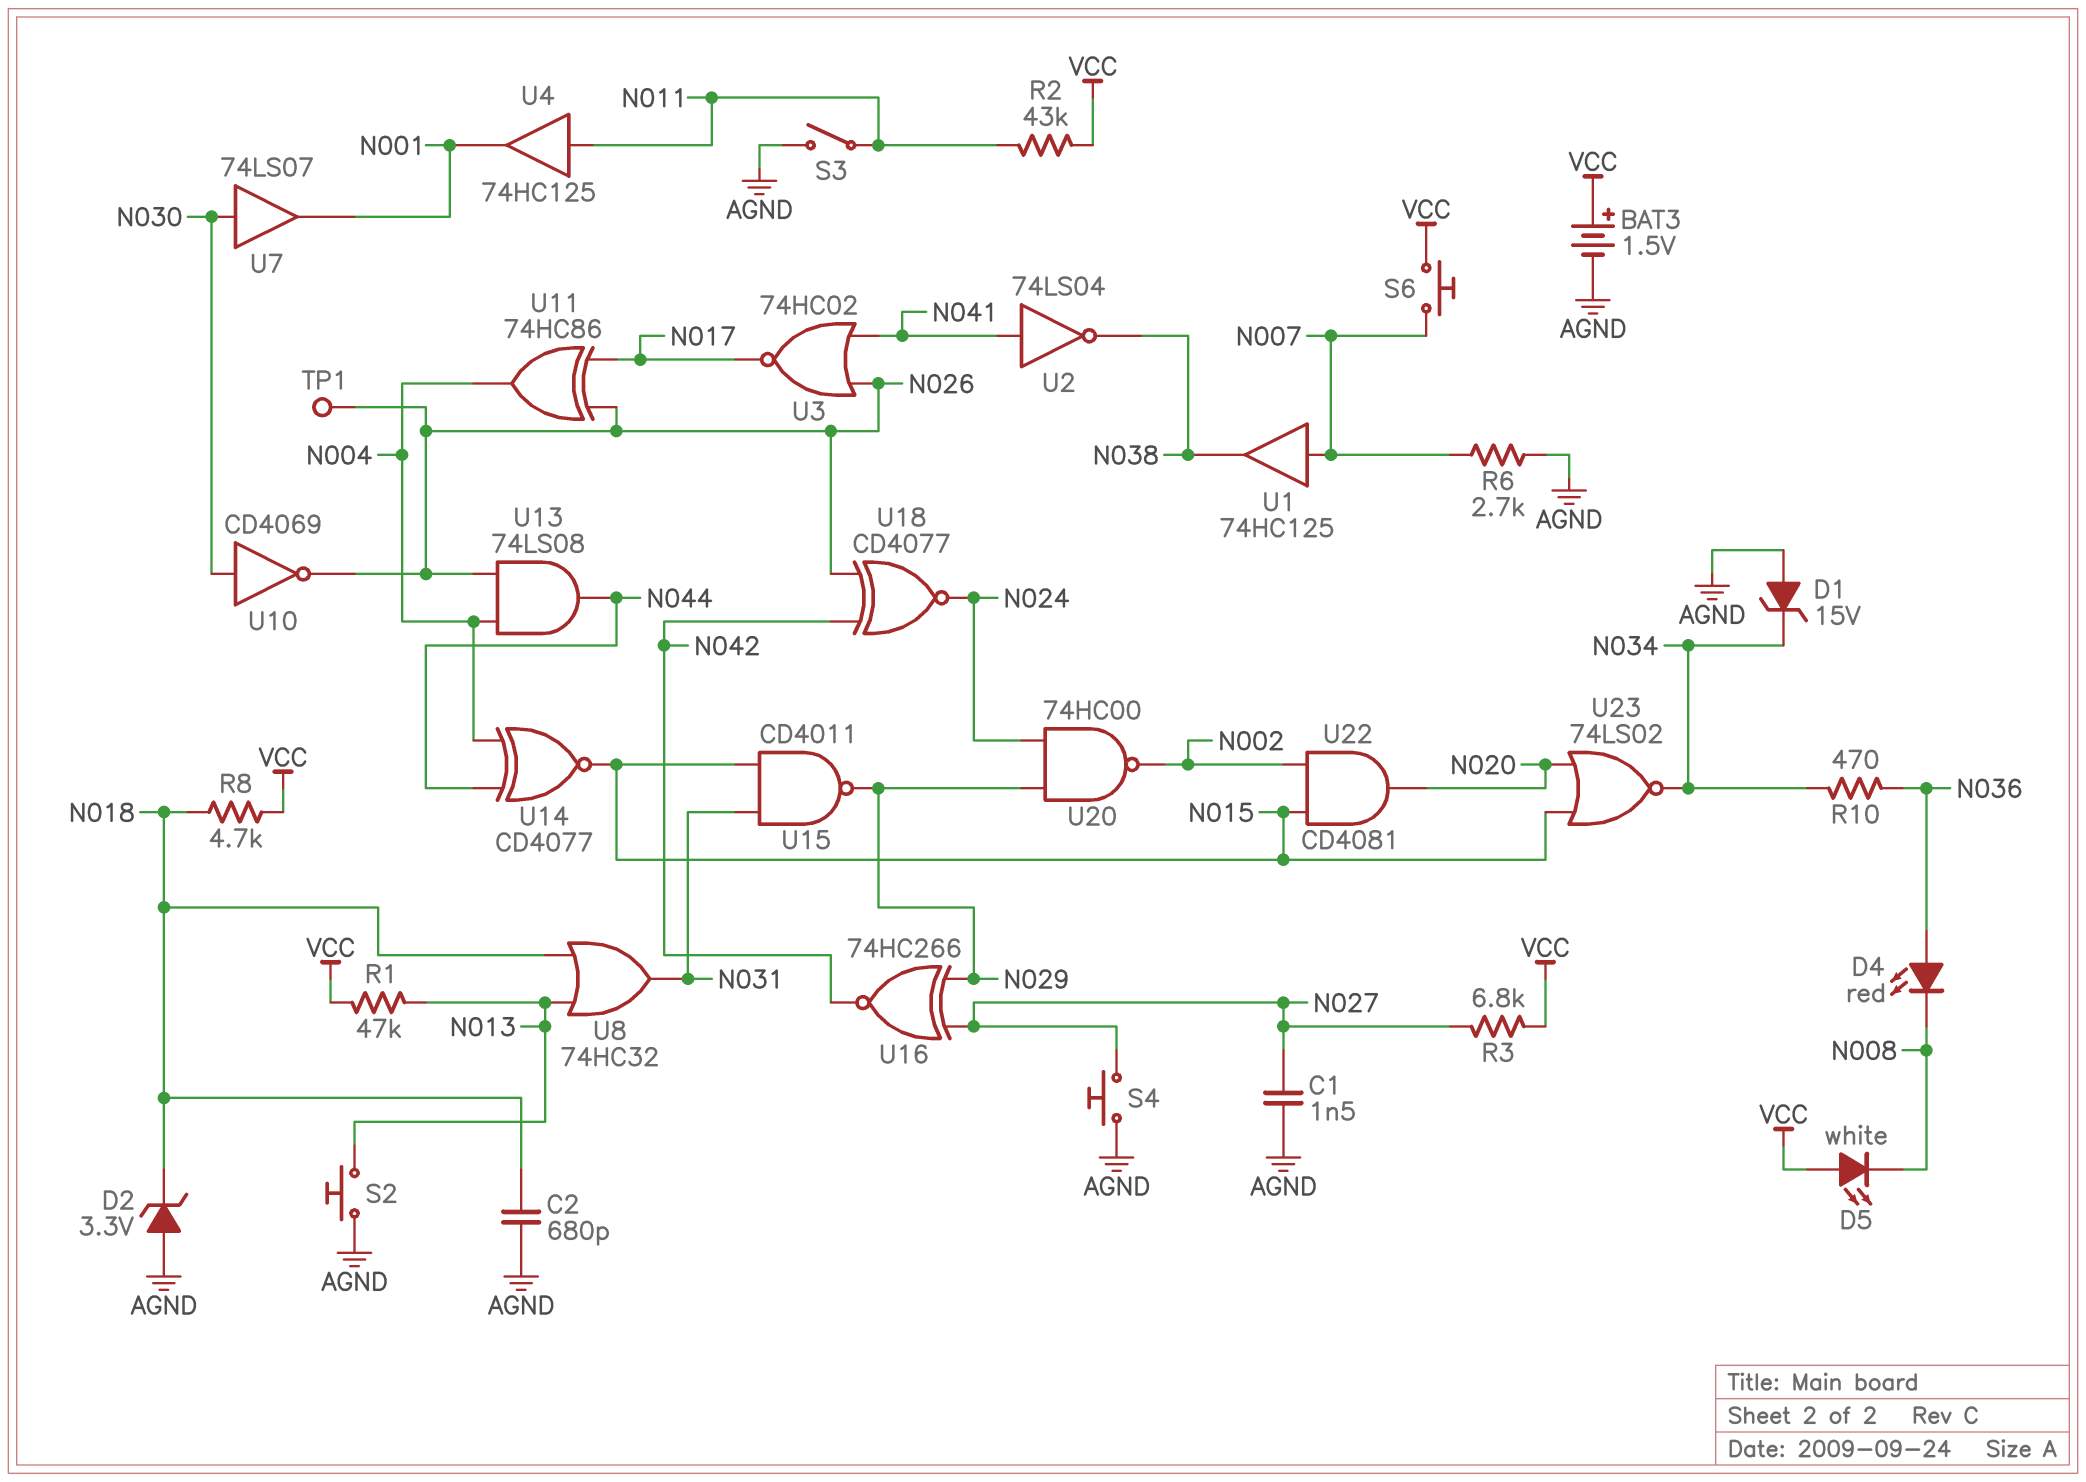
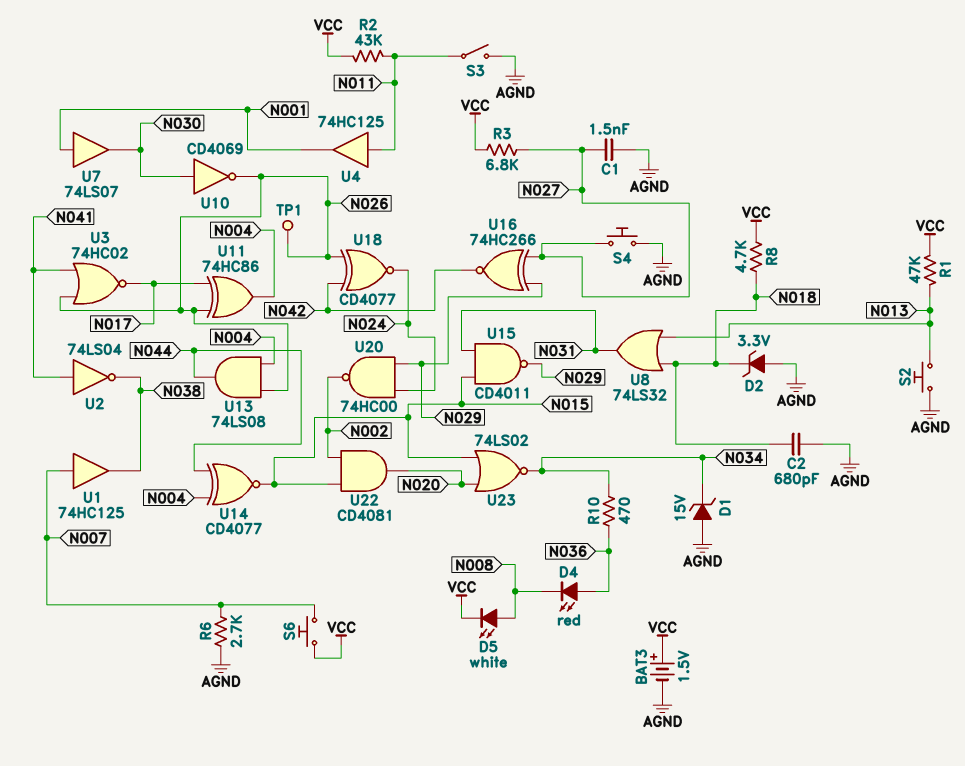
D5: LED white (A VCC, K N008) -> LED white (A N008, K VCC)
U7: buffer 74LS07 (in N030, out N001) -> buffer 74LS07 (in N001, out N030)
U8: OR 74HC32 (in N013, in N018, out N031) -> OR 74LS32 (in N013, in N018, out N031)

